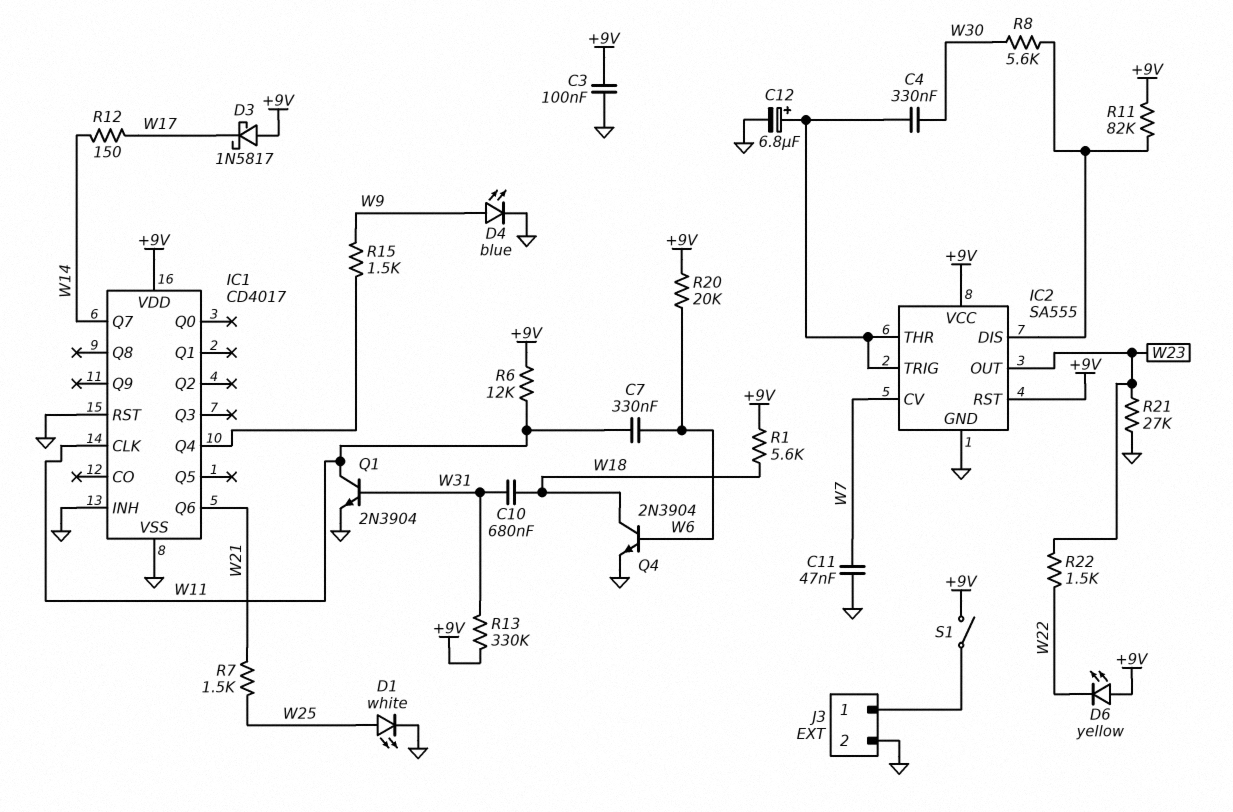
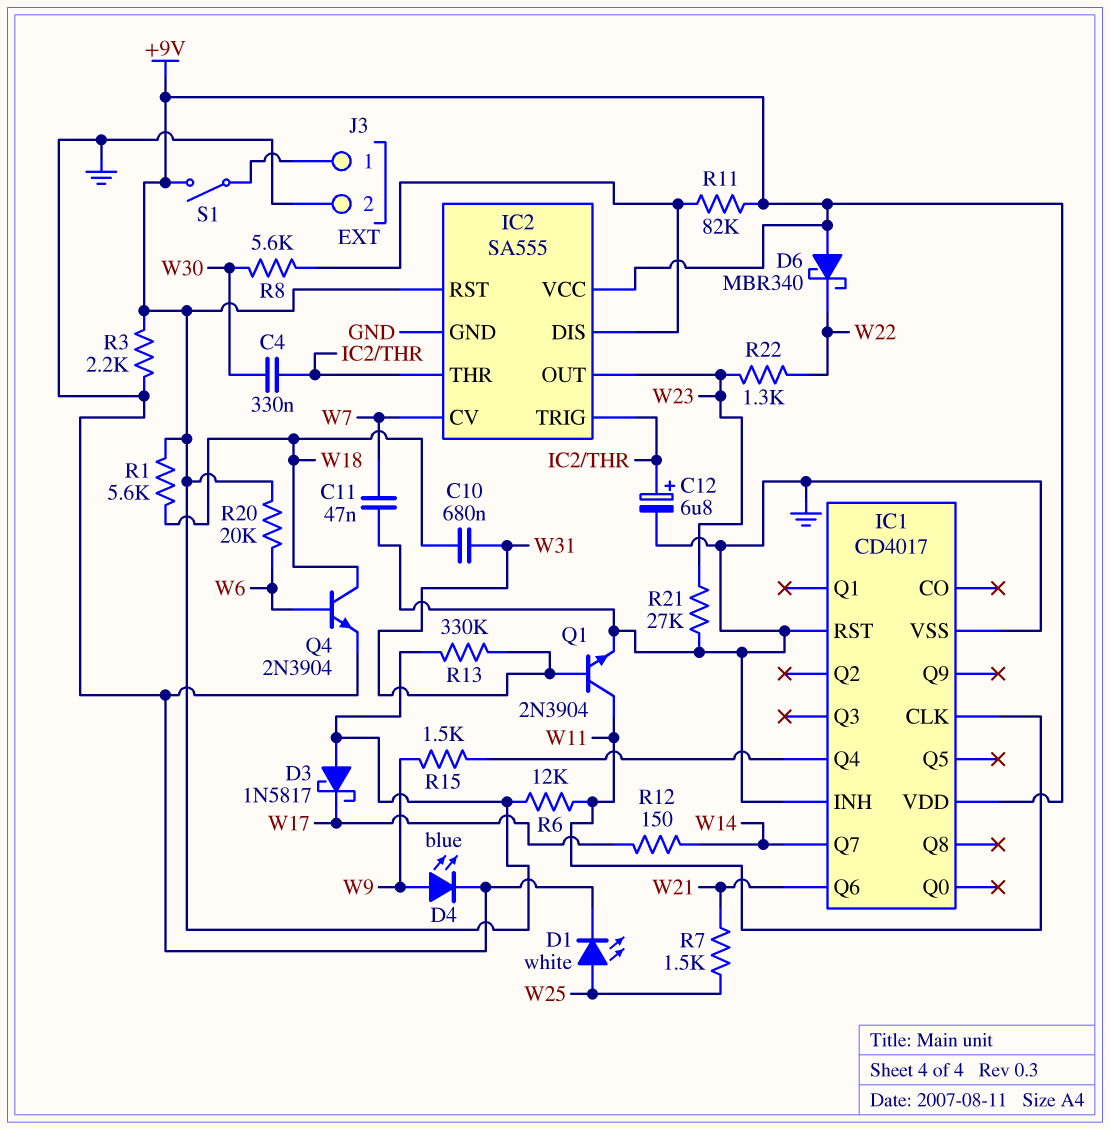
C3: 100nF (+9V, GND) -> none
C7: 330nF (W6, W11) -> none
D6: LED yellow (A +9V, K W22) -> schottky MBR340 (A +9V, K W22)
R3: none -> 2.2k (+9V, GND)
R22: 1.5k (W22, W23) -> 1.3k (W22, W23)

